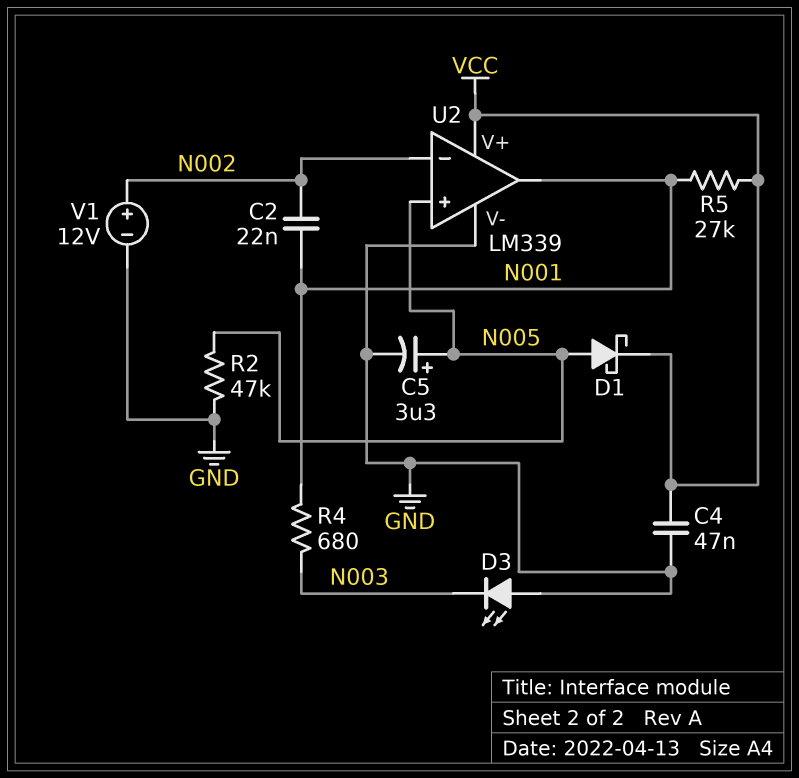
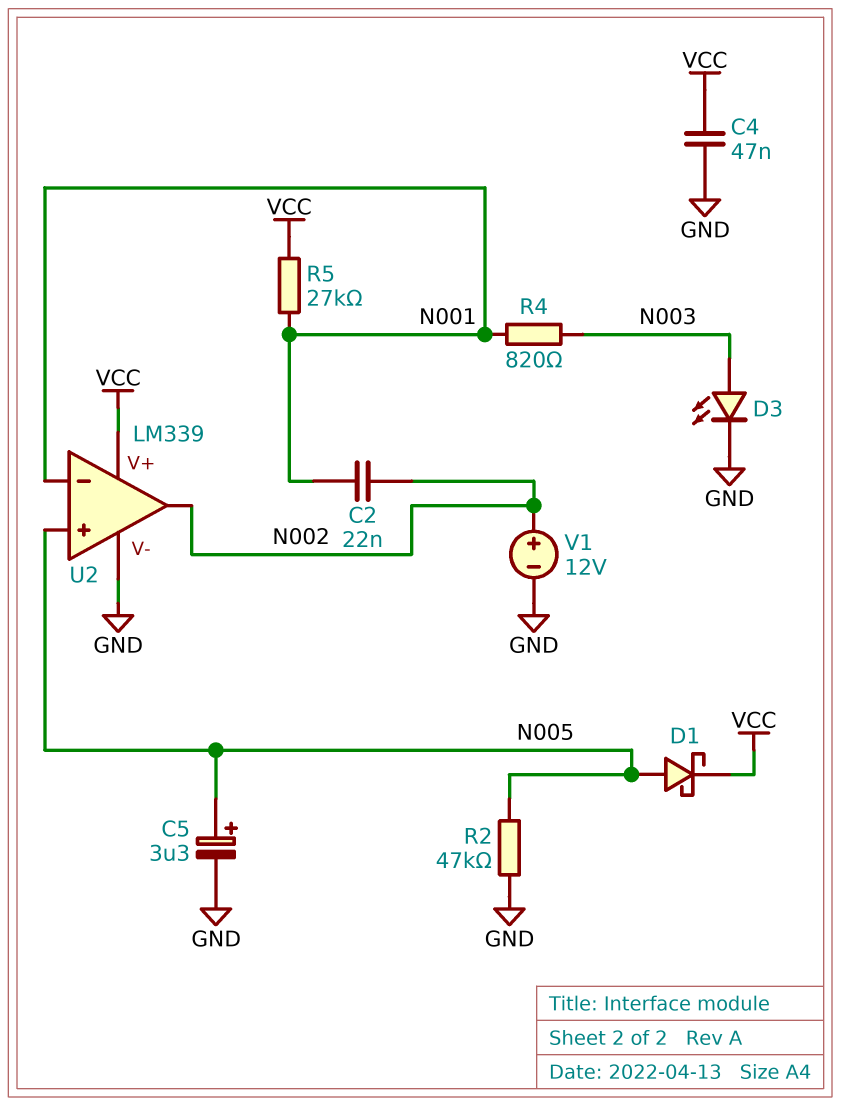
D3: LED (A GND, K N003) -> LED (A N003, K GND)
R4: 680 (N001, N003) -> 820 (N001, N003)
U2 pin in-: N002 -> N001
U2 pin out: N001 -> N002

